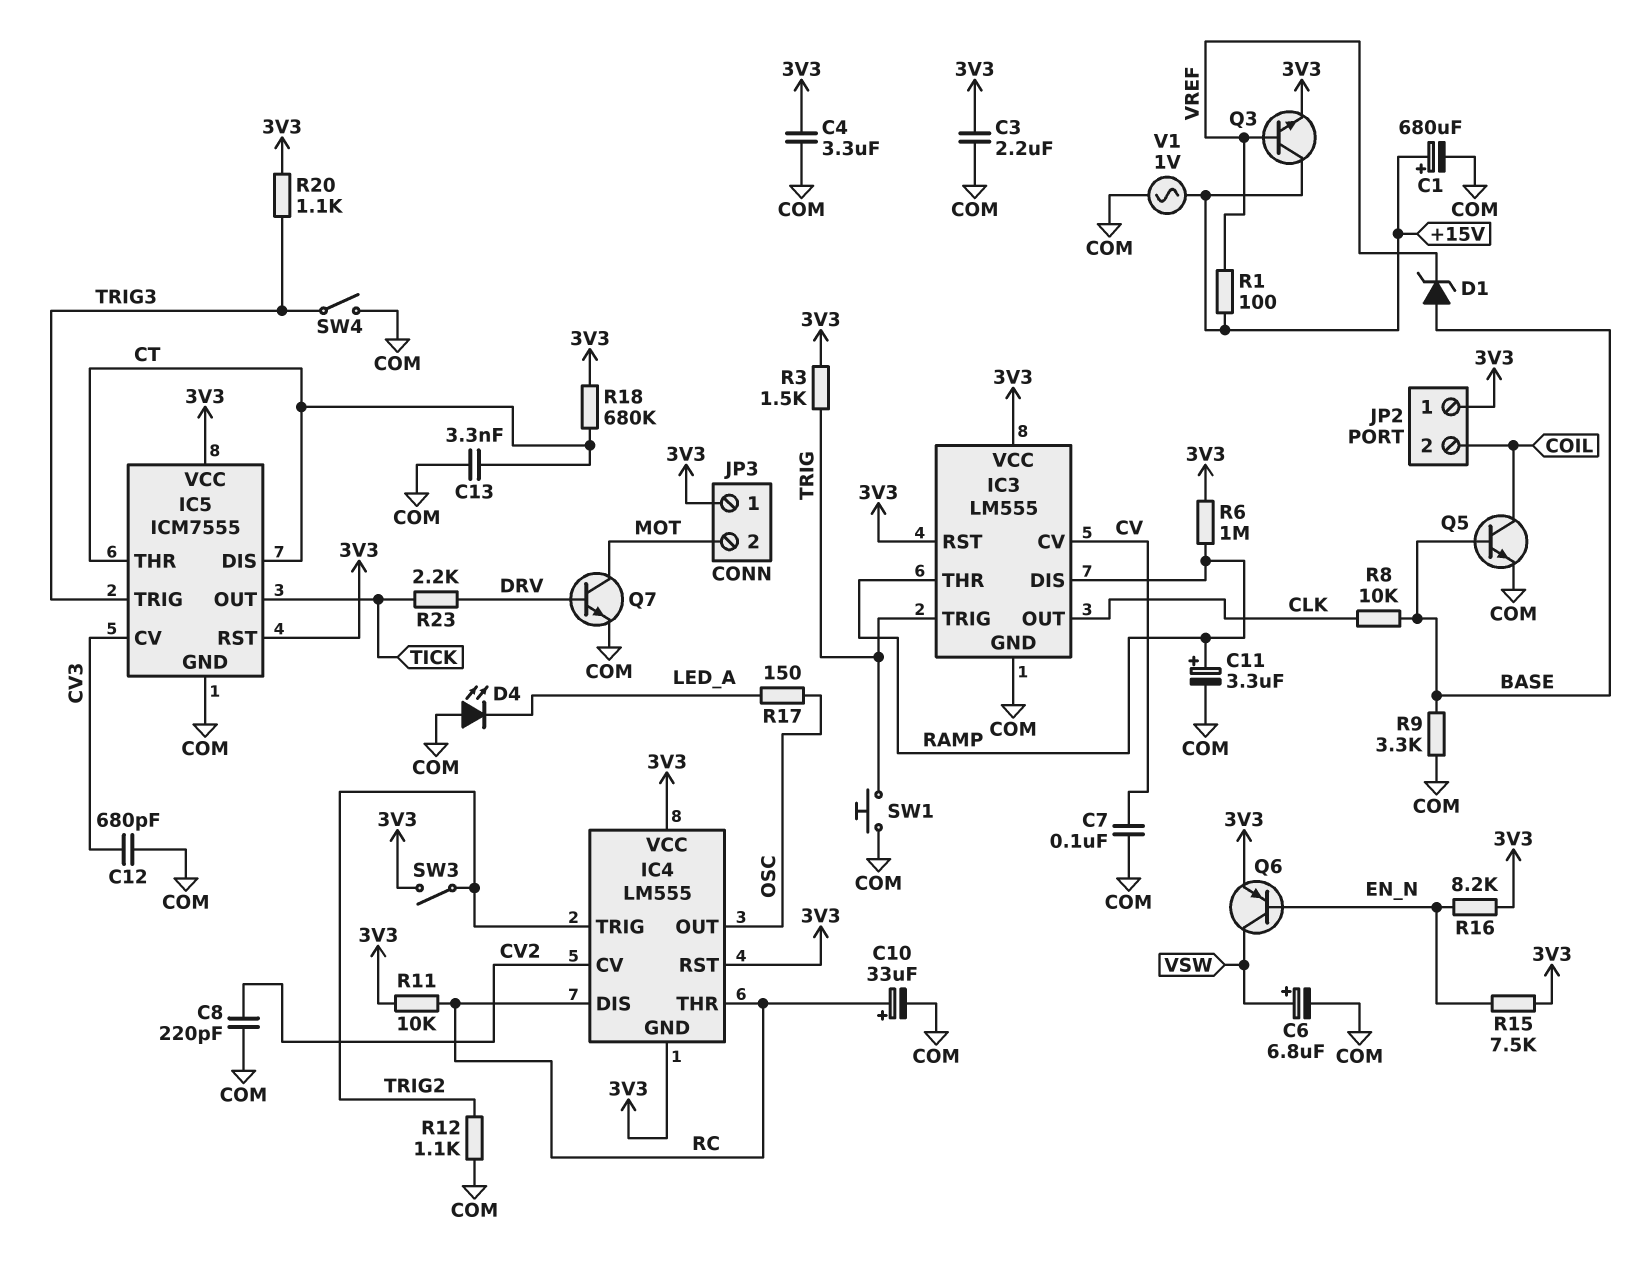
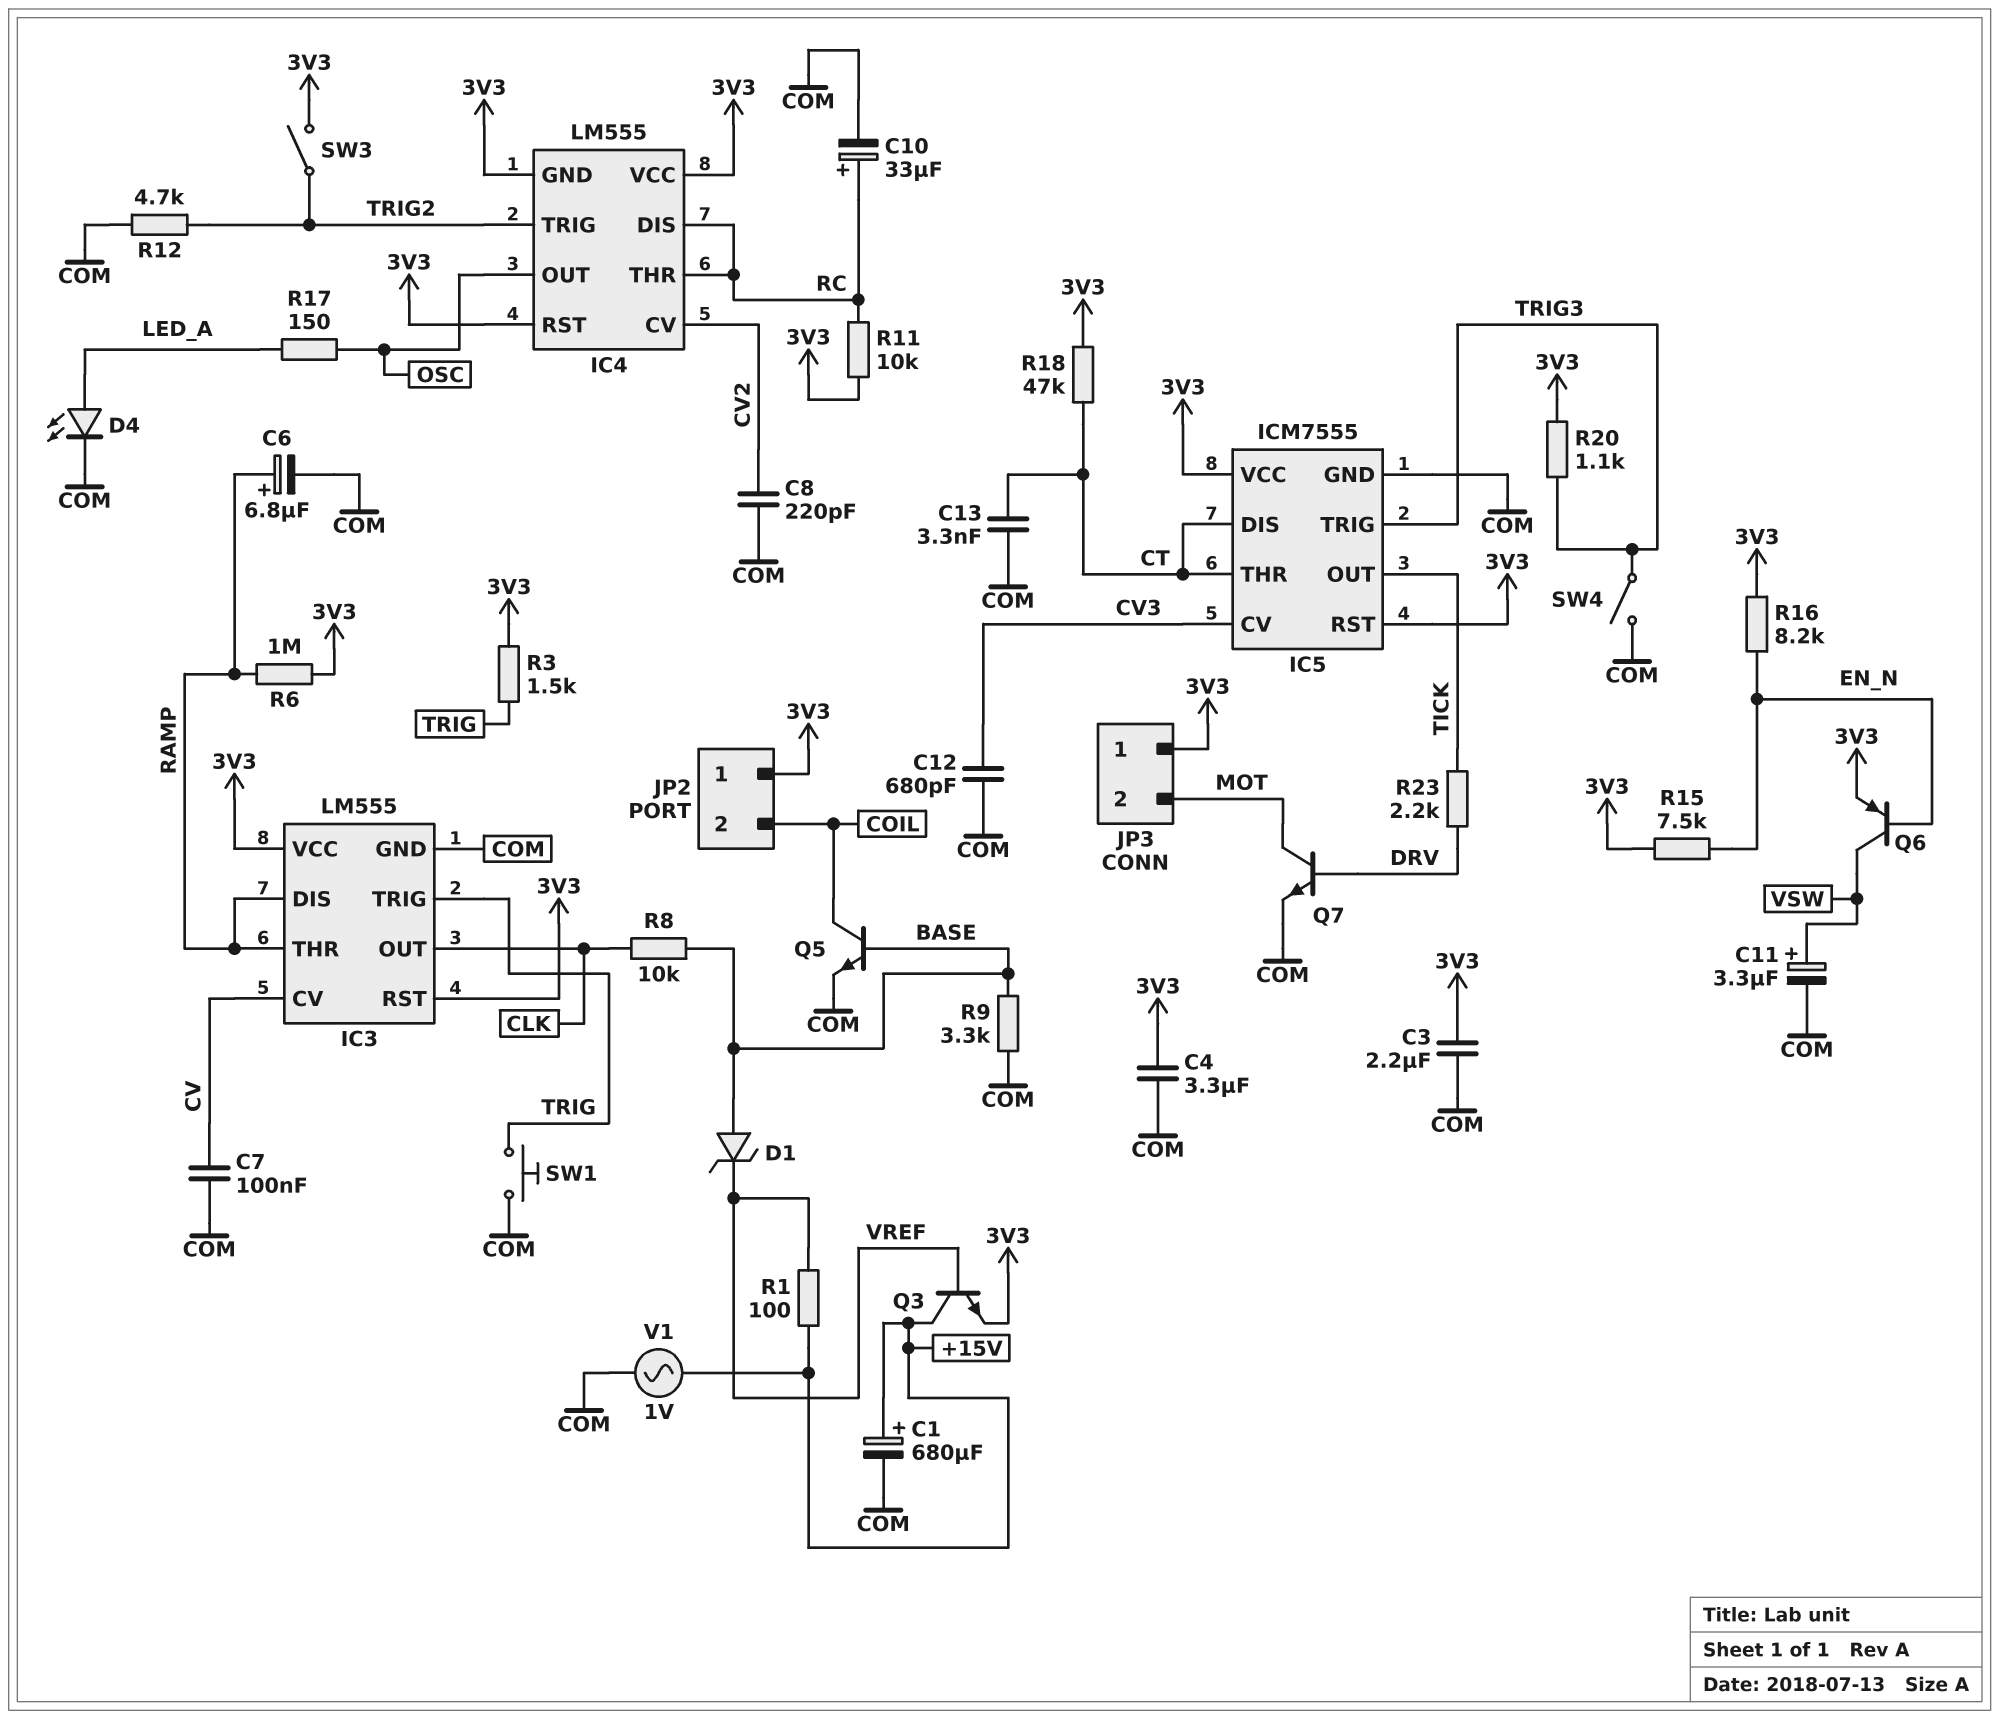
C6: 6.8uF (plus VSW, minus COM) -> 6.8uF (plus RAMP, minus COM)
C11: 3.3uF (plus RAMP, minus COM) -> 3.3uF (plus VSW, minus COM)
D4: LED (A COM, K LED_A) -> LED (A LED_A, K COM)
R12: 1.1k (COM, TRIG2) -> 4.7k (COM, TRIG2)
R18: 680k (3V3, CT) -> 47k (3V3, CT)

